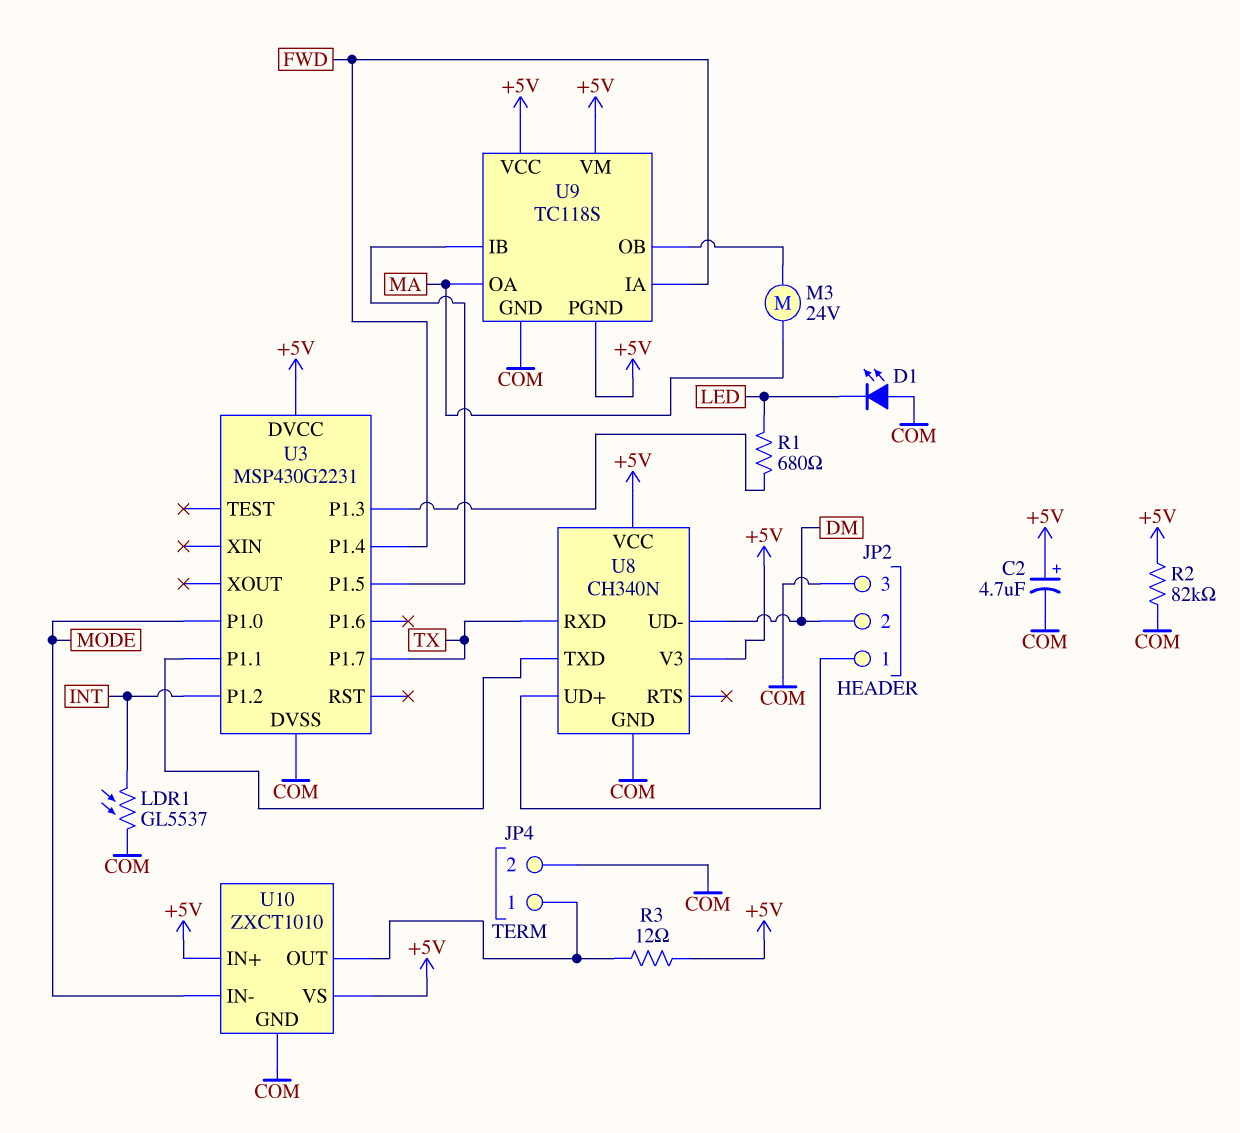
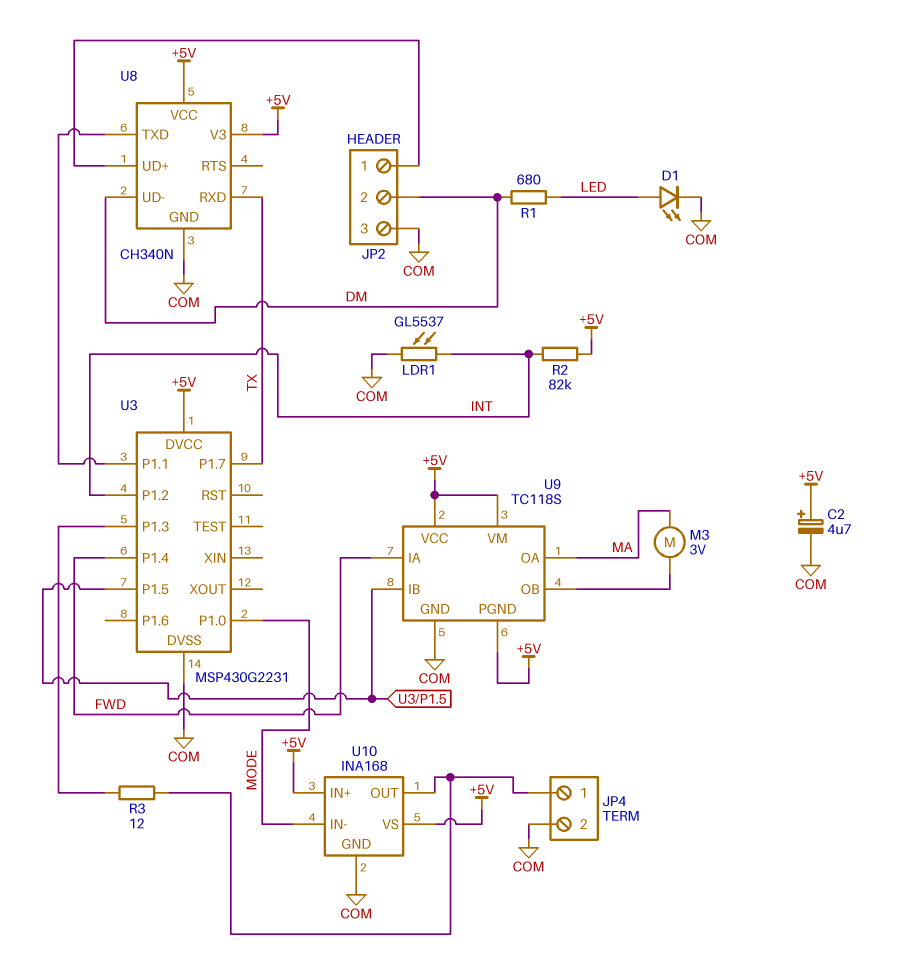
D1: LED (A COM, K LED) -> LED (A LED, K COM)
M3: motor 24V (MA, U9/OB) -> motor 3V (MA, U9/OB)
R1: 680 (LED, U3/P1.3) -> 680 (DM, LED)
R2: 82k (+5V, COM) -> 82k (+5V, INT)
R3: 12 (+5V, JP4/1) -> 12 (JP4/1, U3/P1.3)
U10: ZXCT1010 -> INA168

